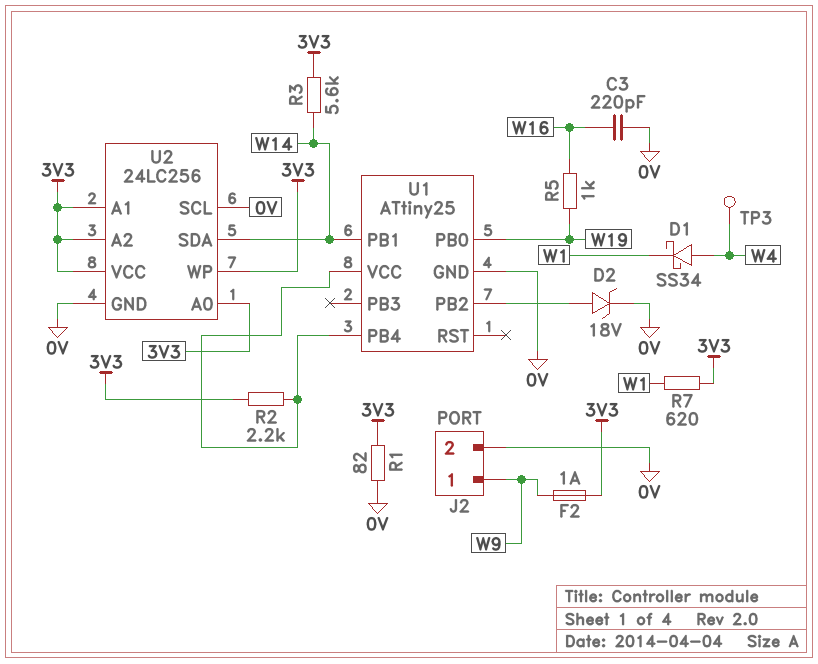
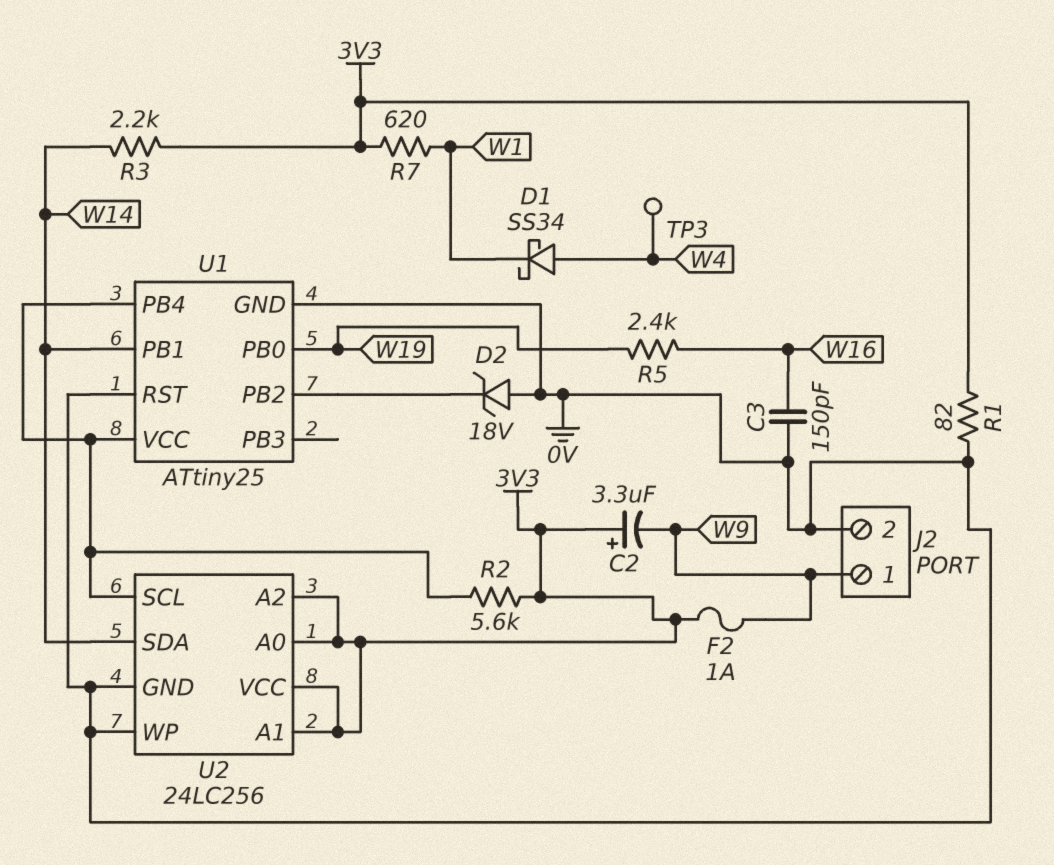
C2: none -> 3.3uF (plus 3V3, minus W9)
C3: 220pF (0V, W16) -> 150pF (0V, W16)
D2: zener 18V (A U1/PB2, K 0V) -> zener 18V (A 0V, K U1/PB2)
R2: 2.2k (3V3, U1/PB4) -> 5.6k (3V3, U1/PB4)
R3: 5.6k (3V3, W14) -> 2.2k (3V3, W14)
R5: 1k (W16, W19) -> 2.4k (W16, W19)
U1 pin RST: none -> 0V
U2 pin SCL: 0V -> U1/PB4
U2 pin WP: 3V3 -> 0V

